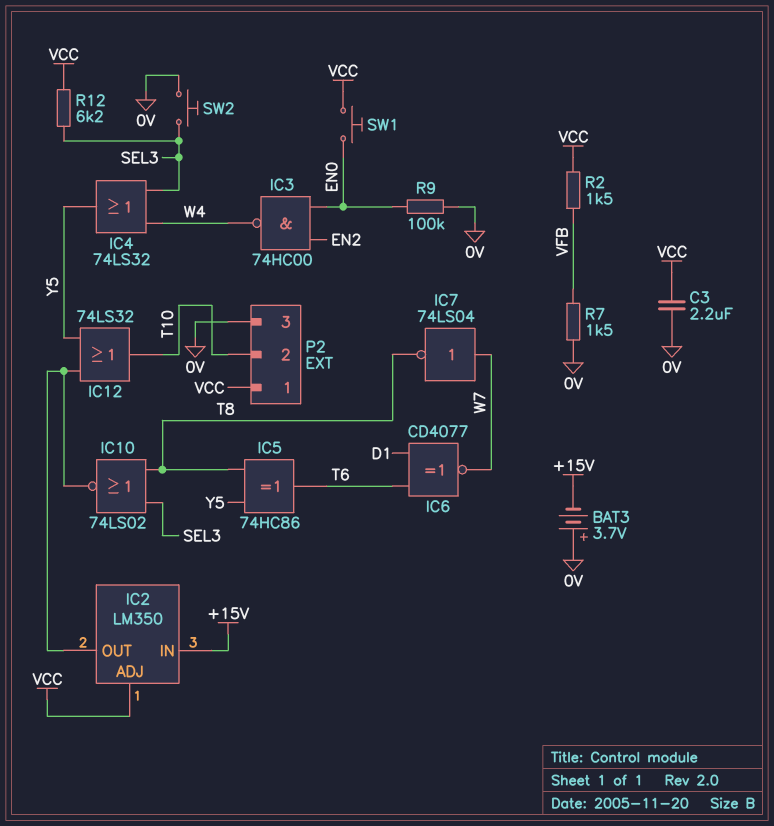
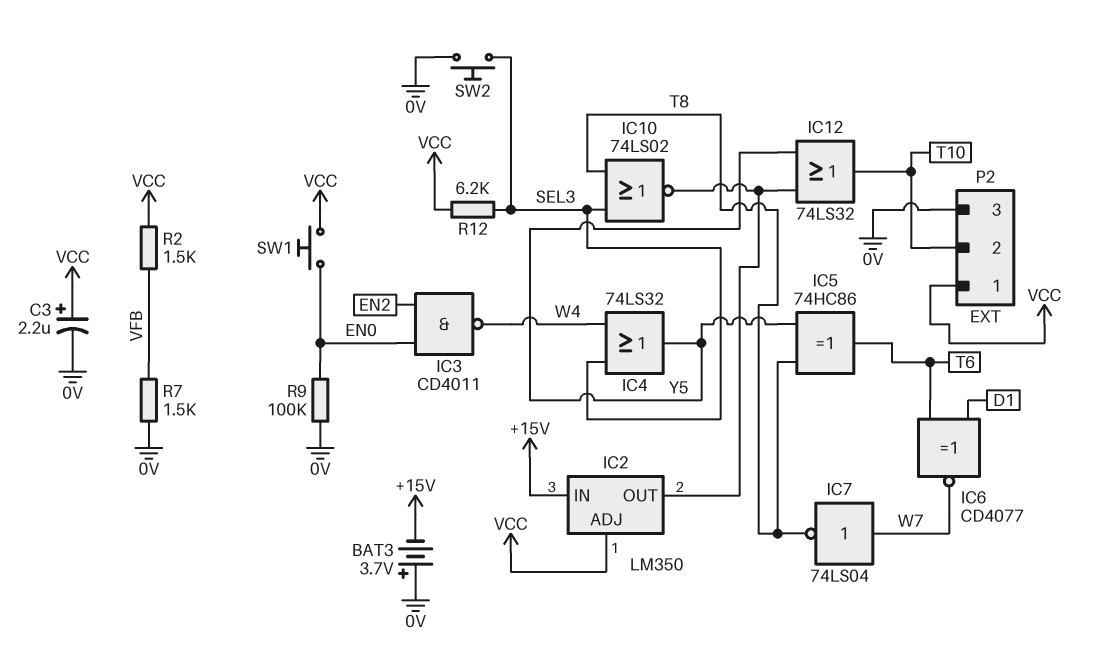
C3: 2.2uF (0V, VCC) -> 2.2uF (plus VCC, minus 0V)
IC3: NAND 74HC00 (in EN0, in EN2, out W4) -> NAND CD4011 (in EN0, in EN2, out W4)

